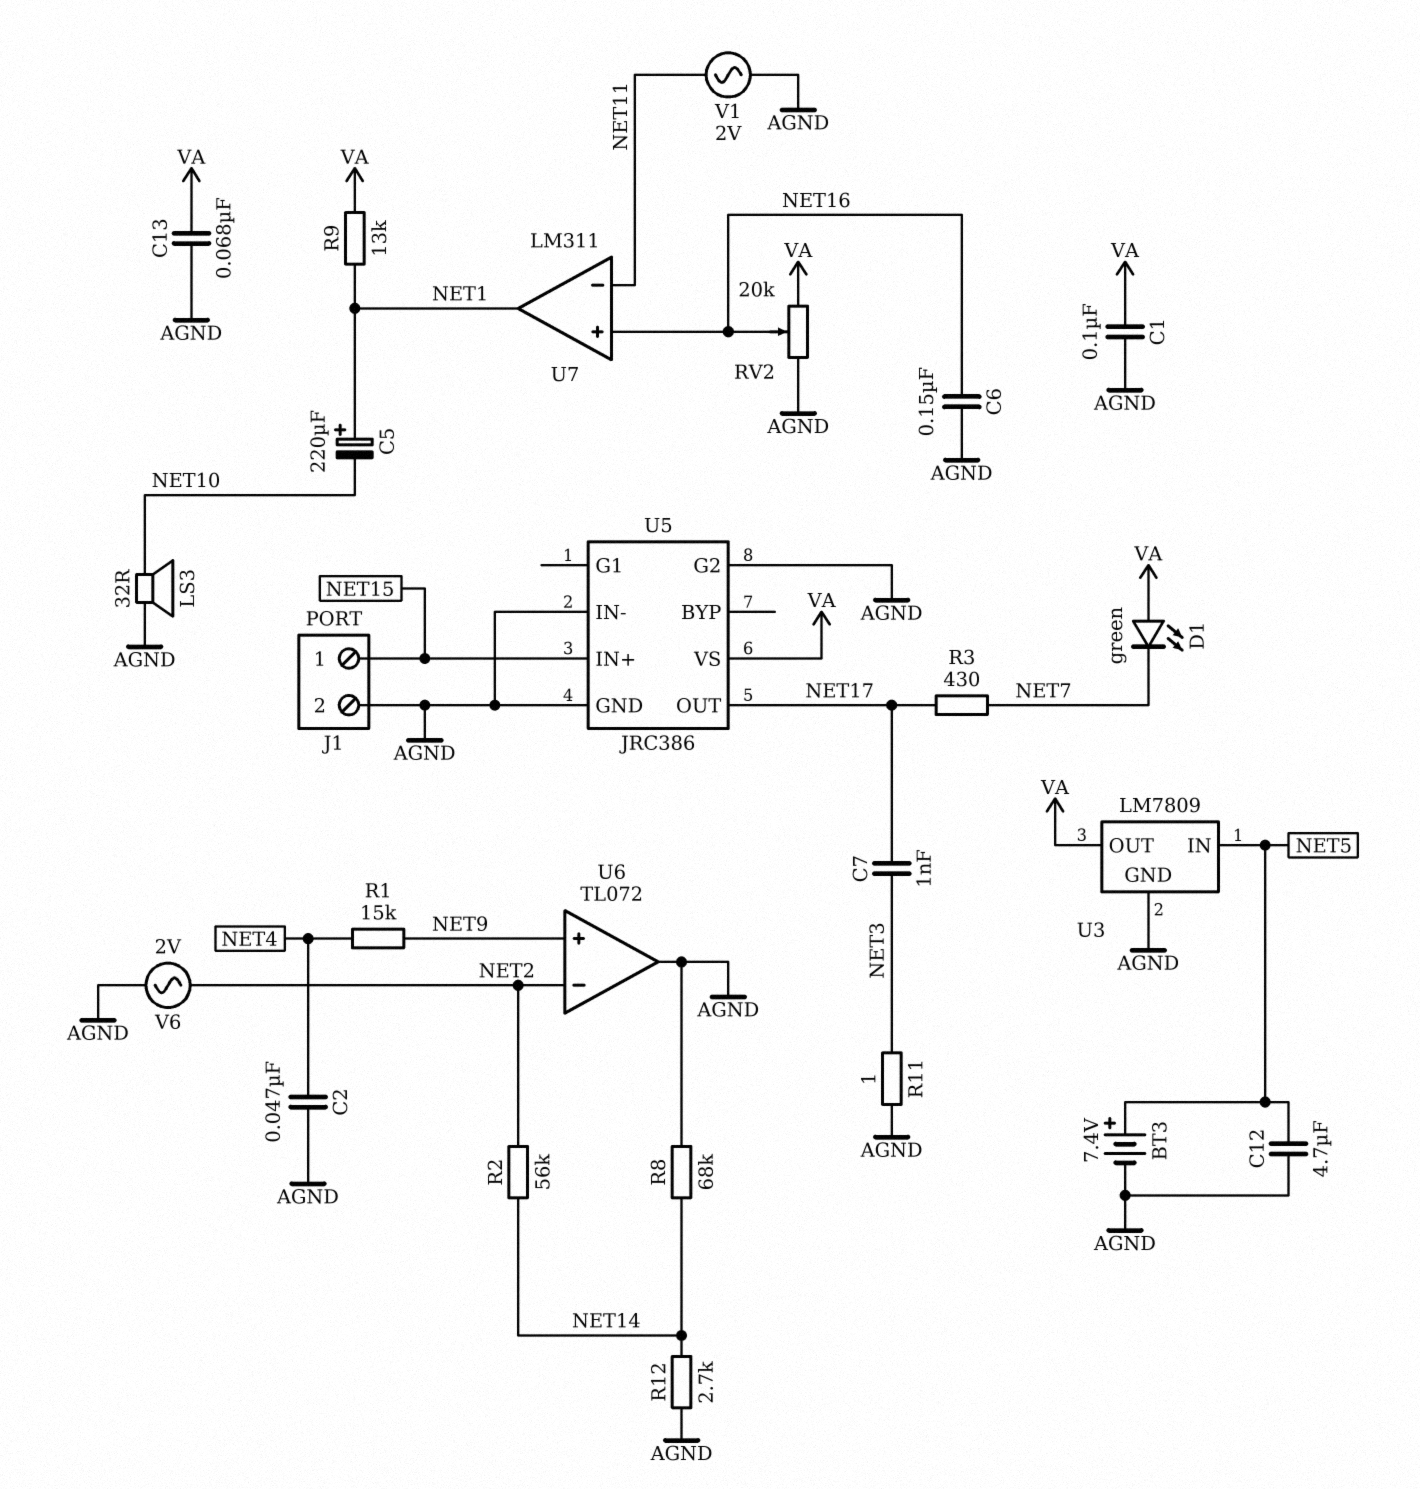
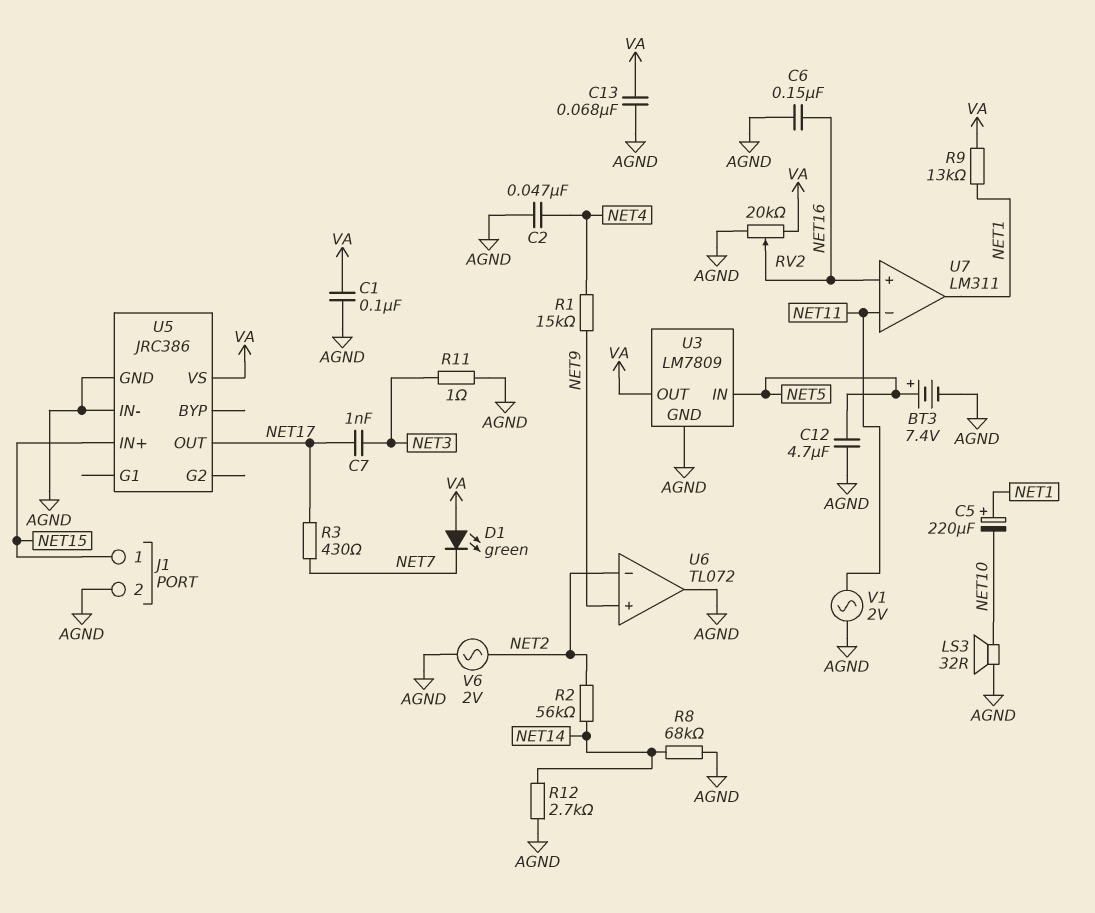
U5 pin G2: AGND -> none

